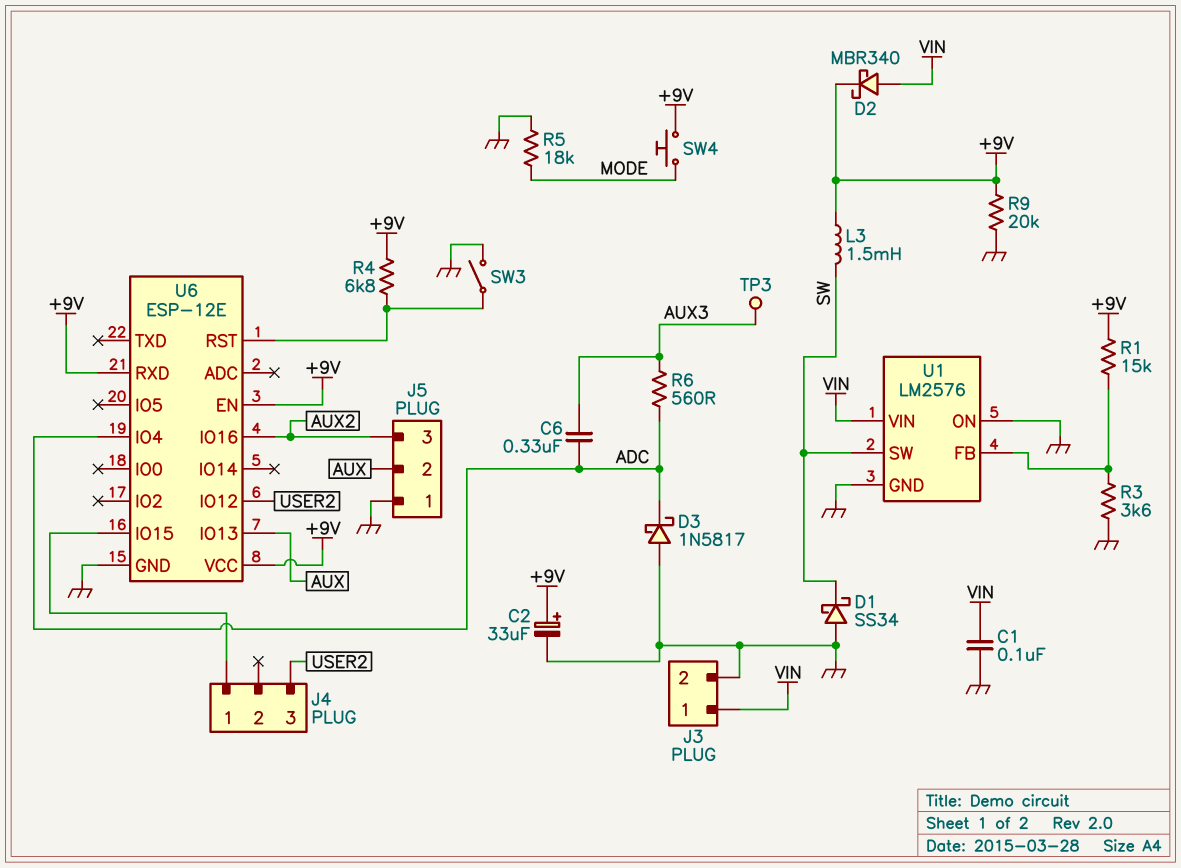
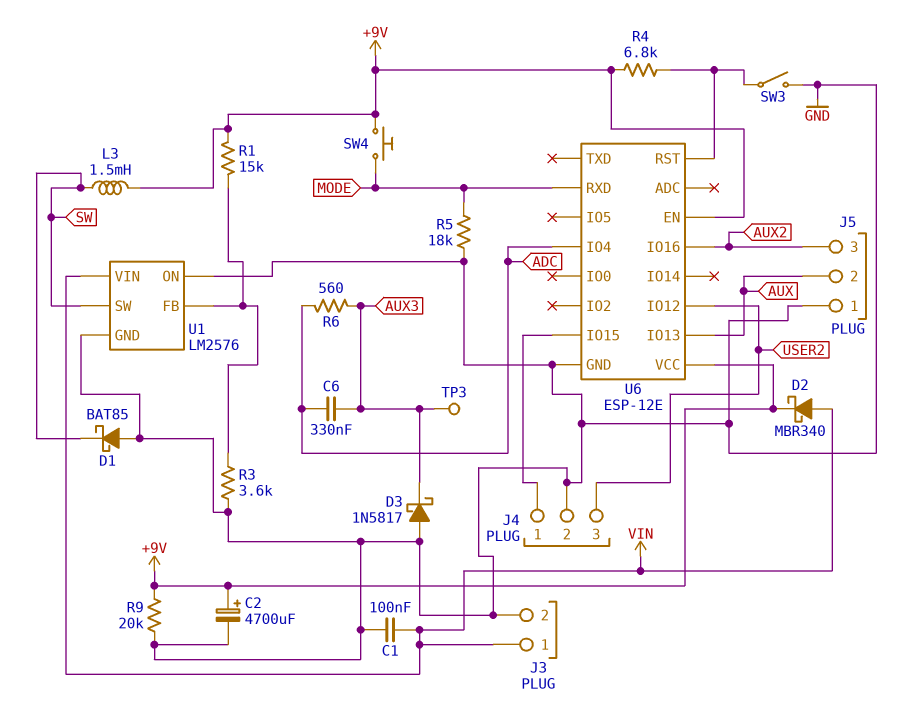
C2: 33uF (plus +9V, minus GND) -> 4700uF (plus +9V, minus GND)
D1: schottky SS34 (A GND, K SW) -> schottky BAT85 (A GND, K SW)
D3: schottky 1N5817 (A GND, K ADC) -> schottky 1N5817 (A GND, K AUX3)
J4 pin 2: none -> GND
U6 pin RXD: +9V -> MODE

